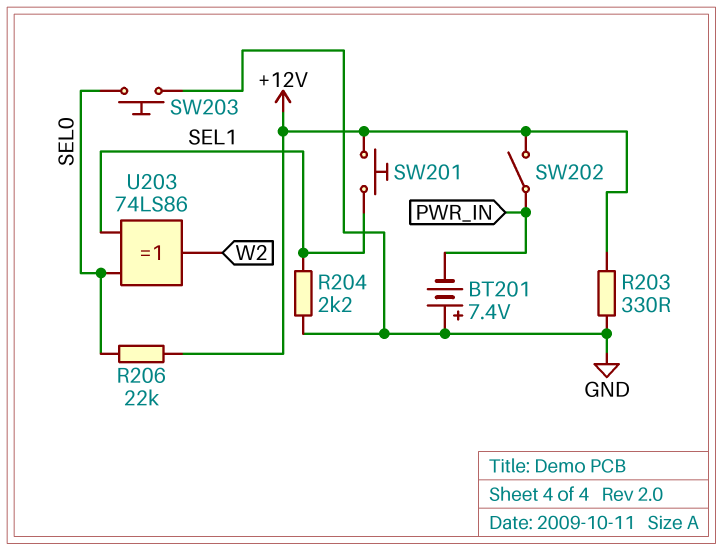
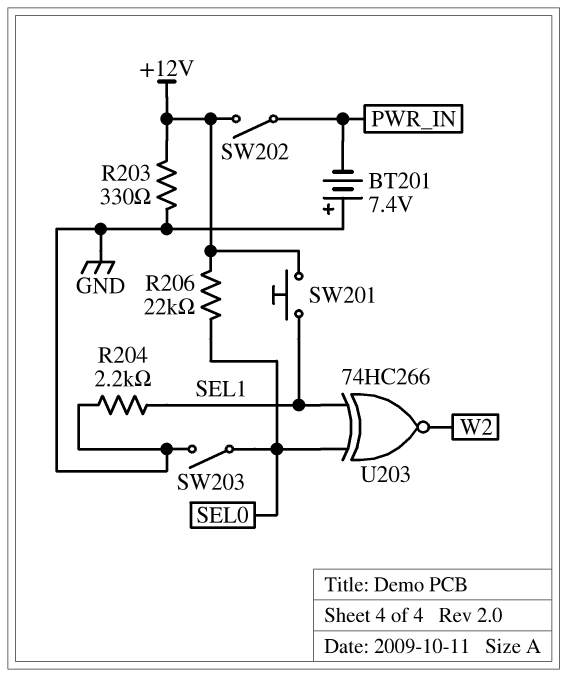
SW203: button (GND, SEL0) -> switch (GND, SEL0)
U203: XOR 74LS86 (in SEL0, in SEL1, out W2) -> XNOR 74HC266 (in SEL0, in SEL1, out W2)

